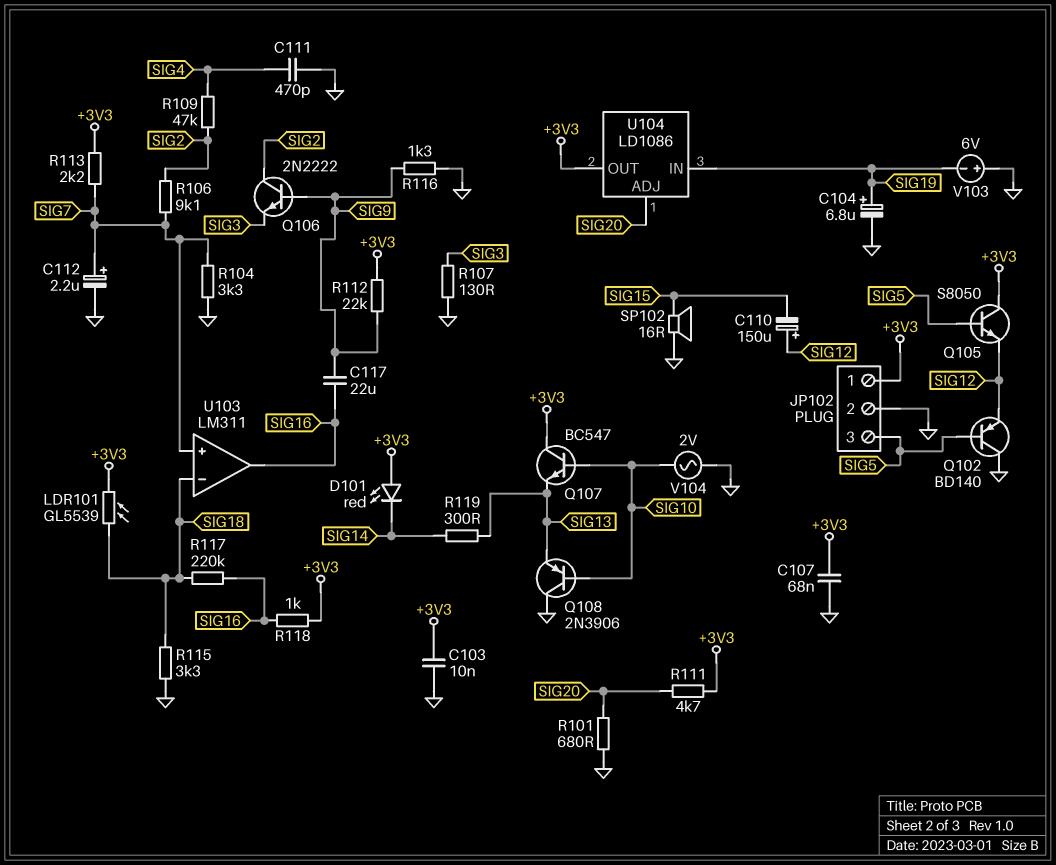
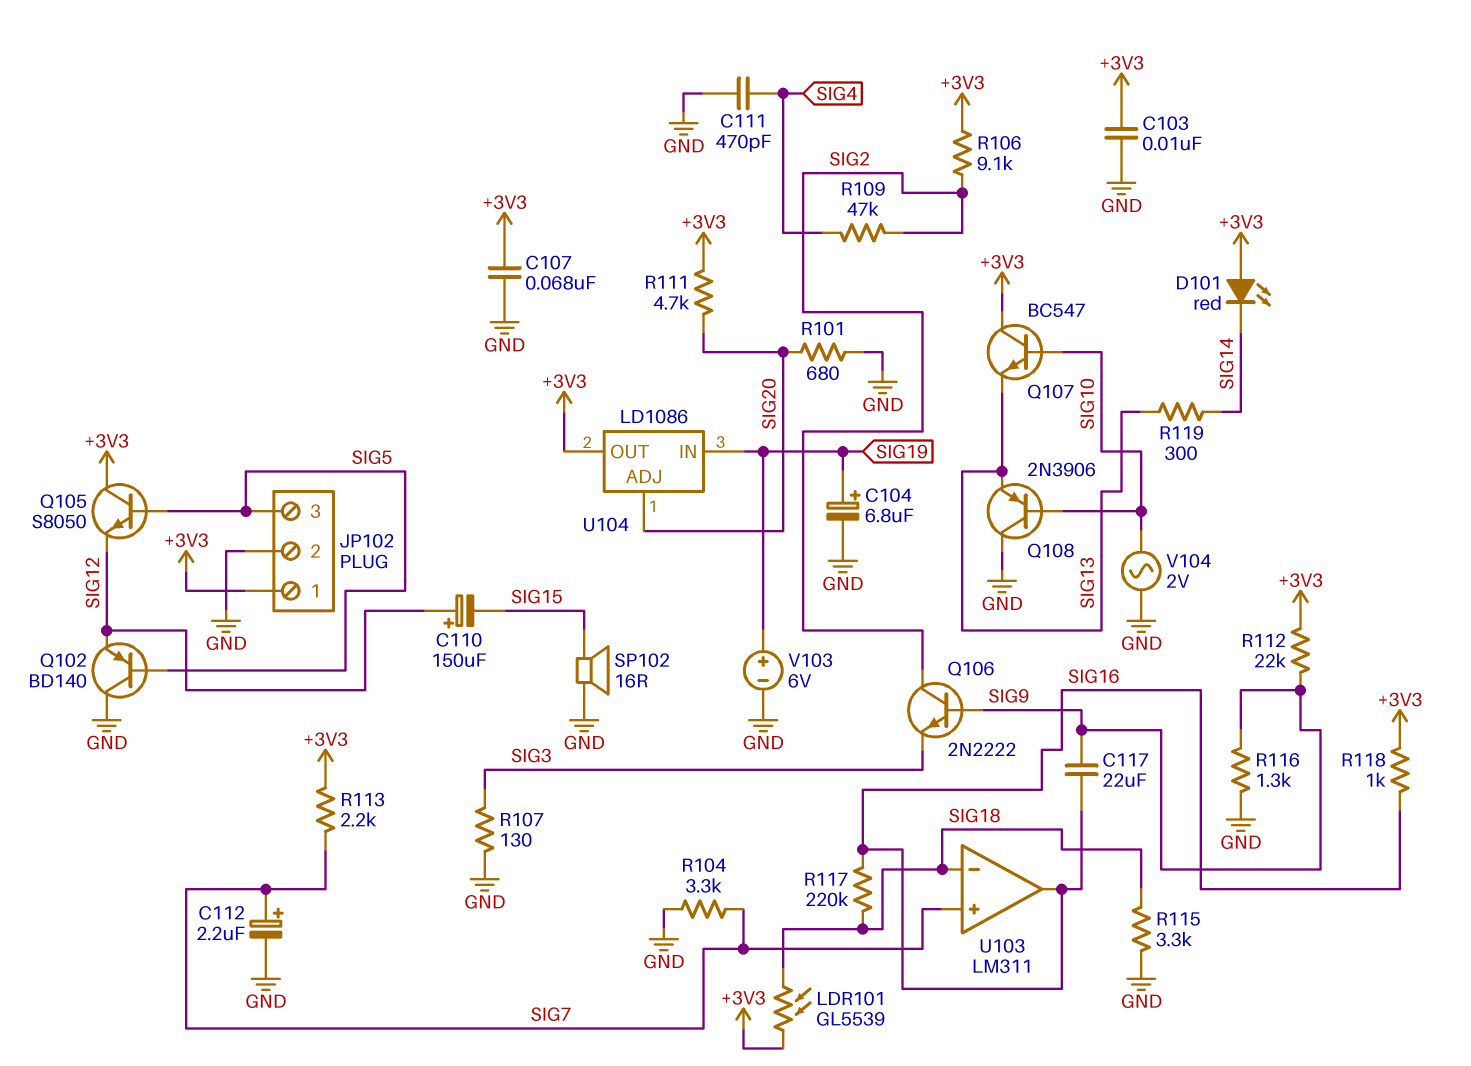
R106: 9.1k (SIG2, SIG7) -> 9.1k (+3V3, SIG2)
V103: 6V (plus GND, minus SIG19) -> 6V (plus SIG19, minus GND)

